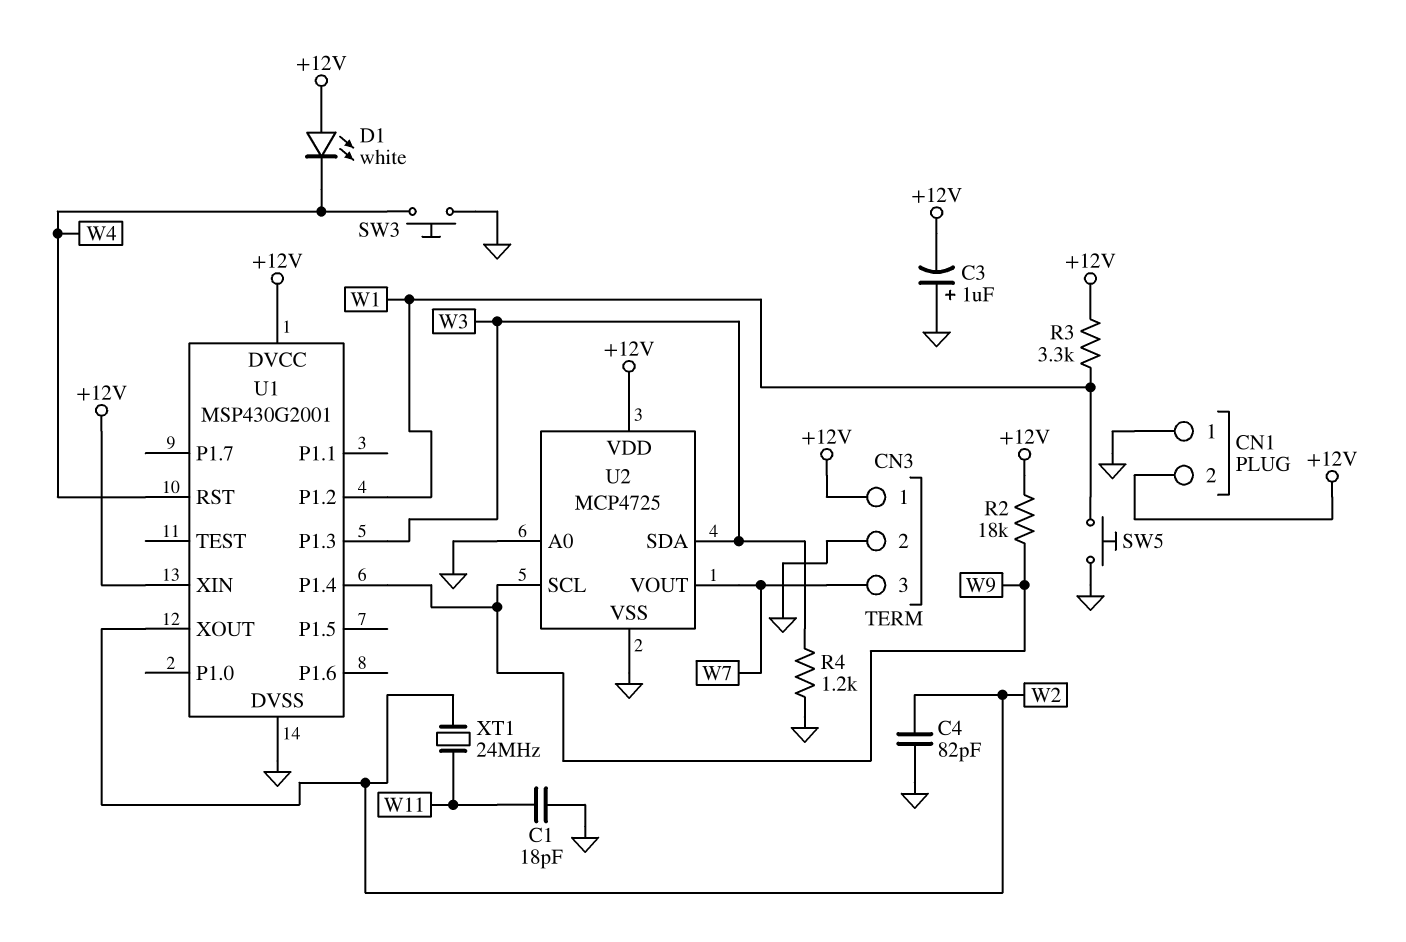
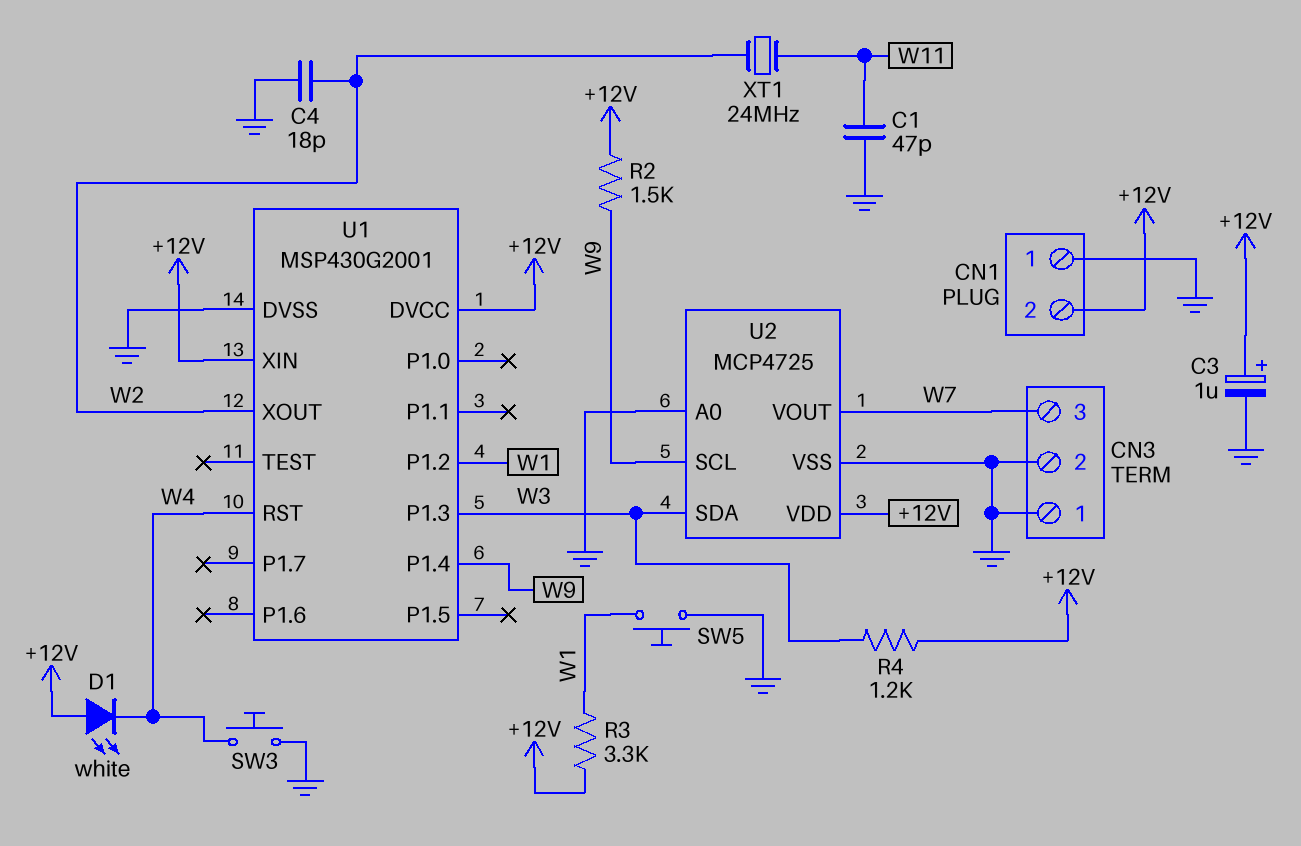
C1: 18pF (GND, W11) -> 47pF (GND, W11)
C3: 1uF (plus GND, minus +12V) -> 1uF (plus +12V, minus GND)
C4: 82pF (GND, W2) -> 18pF (GND, W2)
CN3 pin 1: +12V -> GND
R2: 18k (+12V, W9) -> 1.5k (+12V, W9)
R4: 1.2k (GND, W3) -> 1.2k (+12V, W3)

